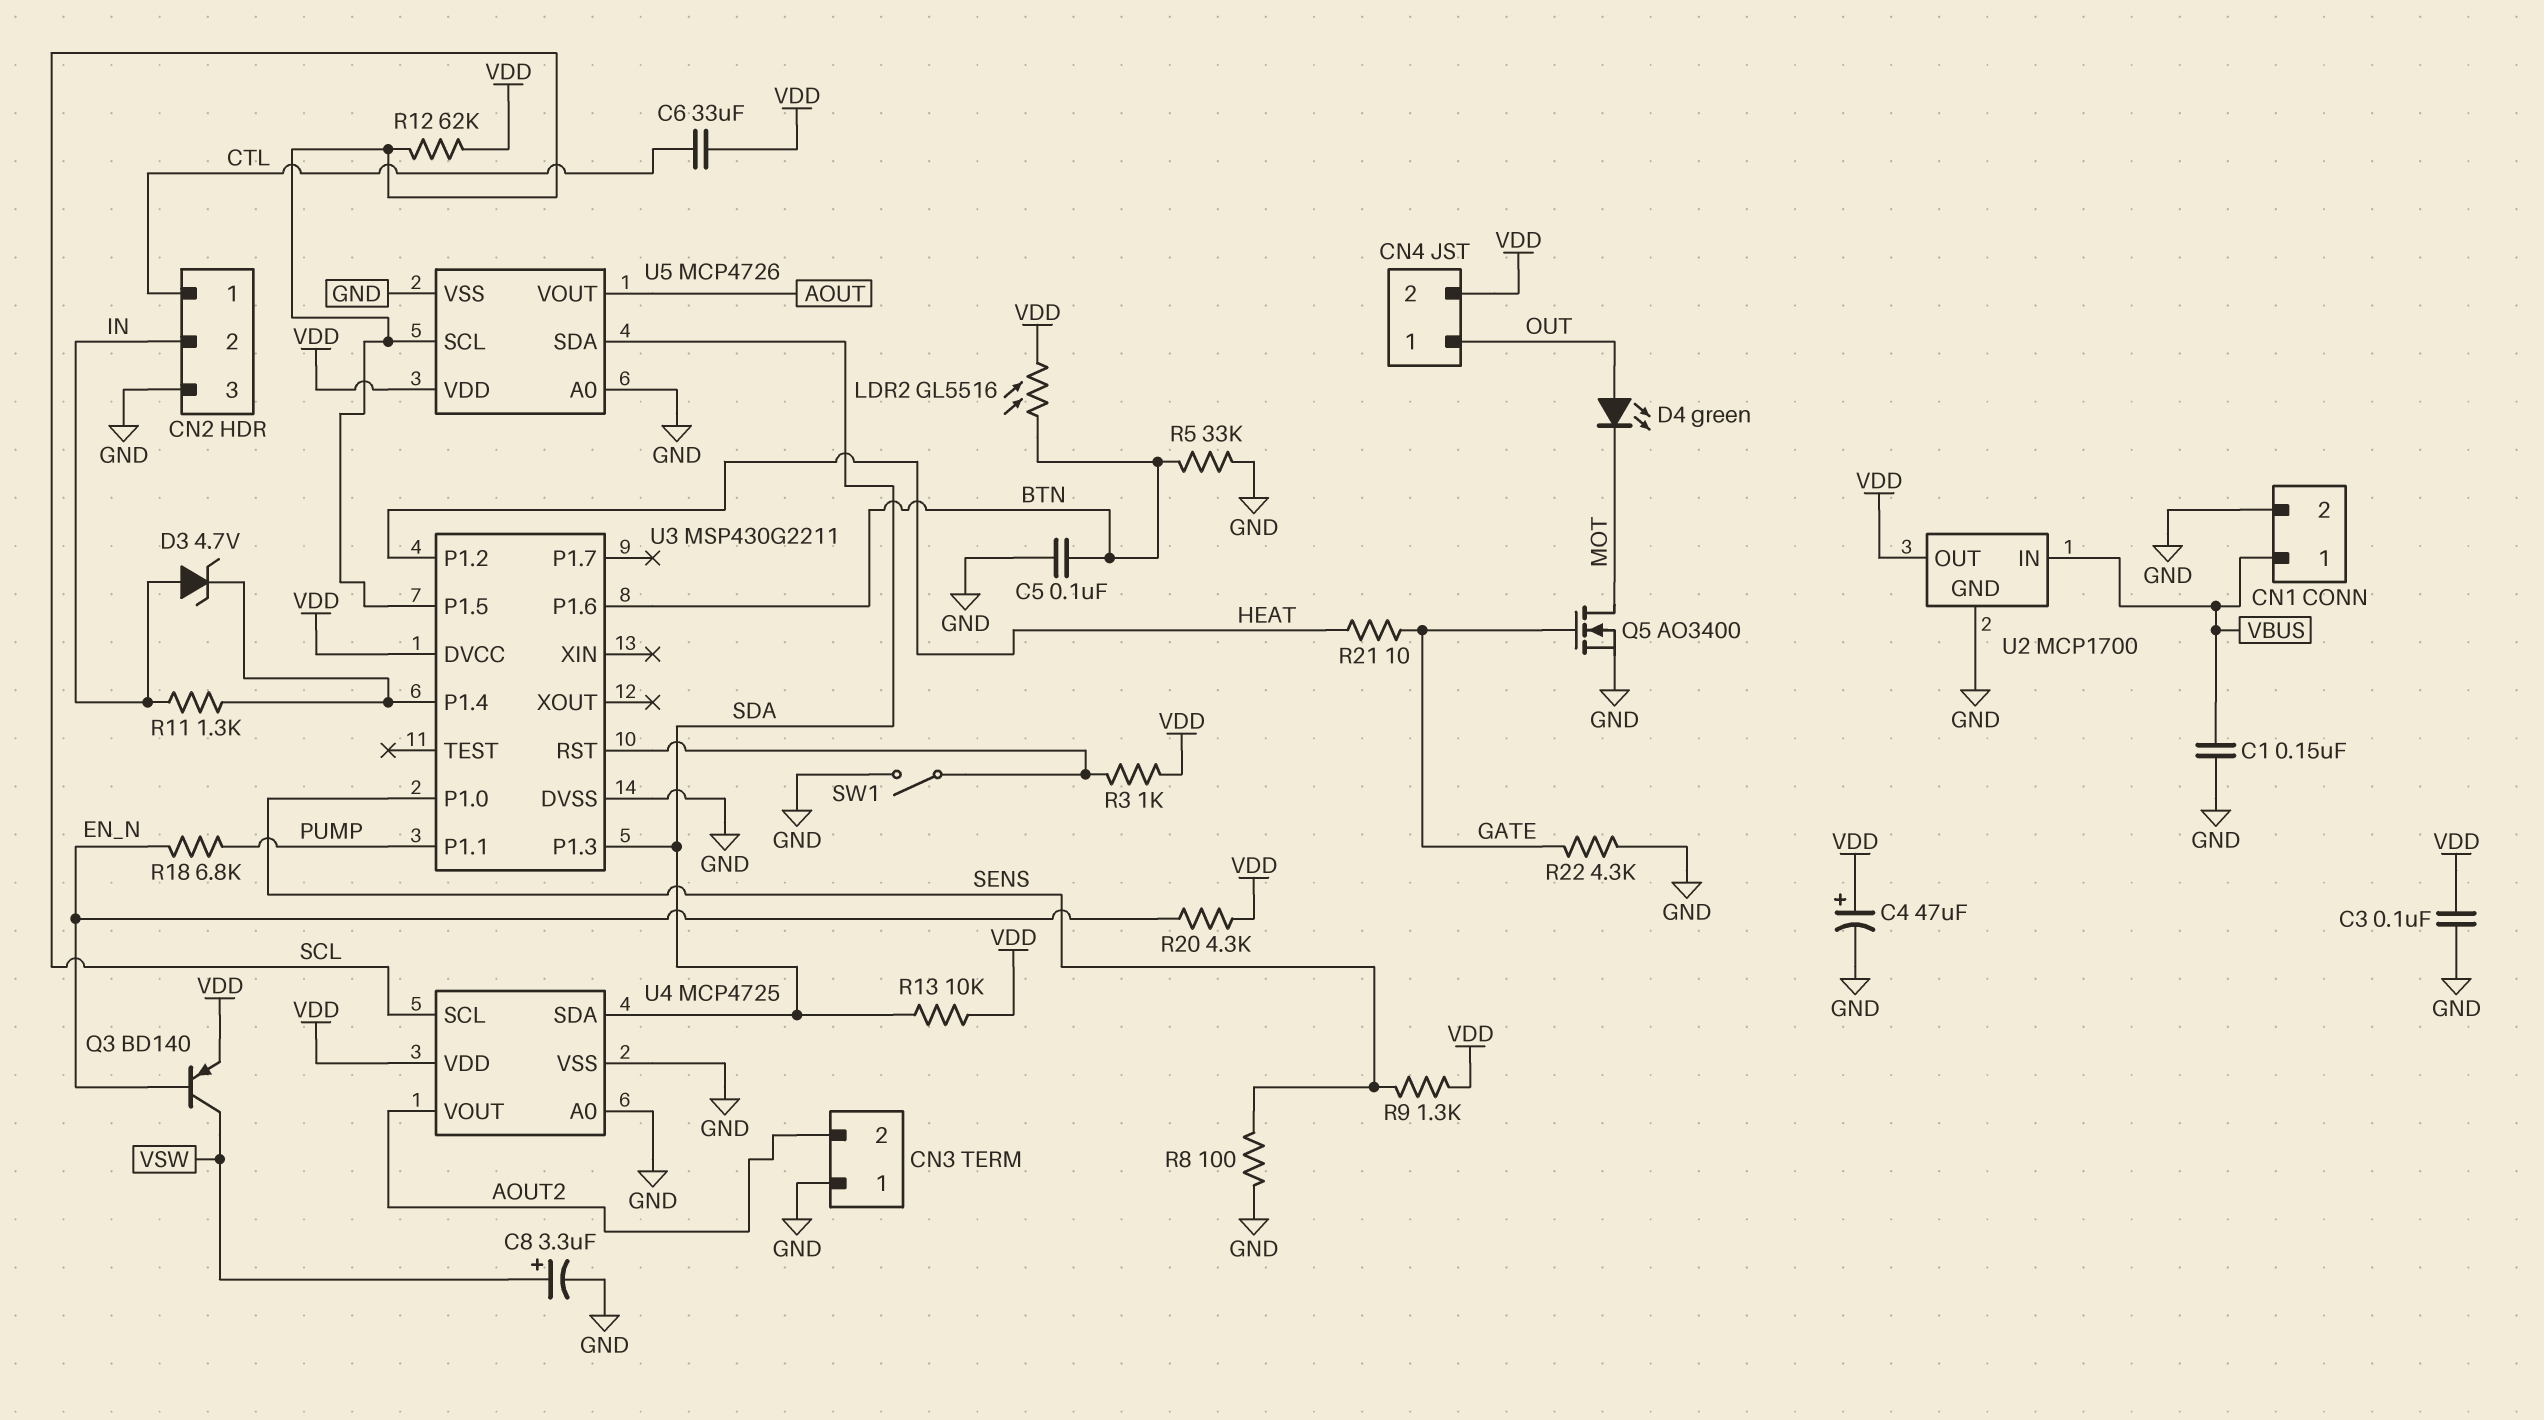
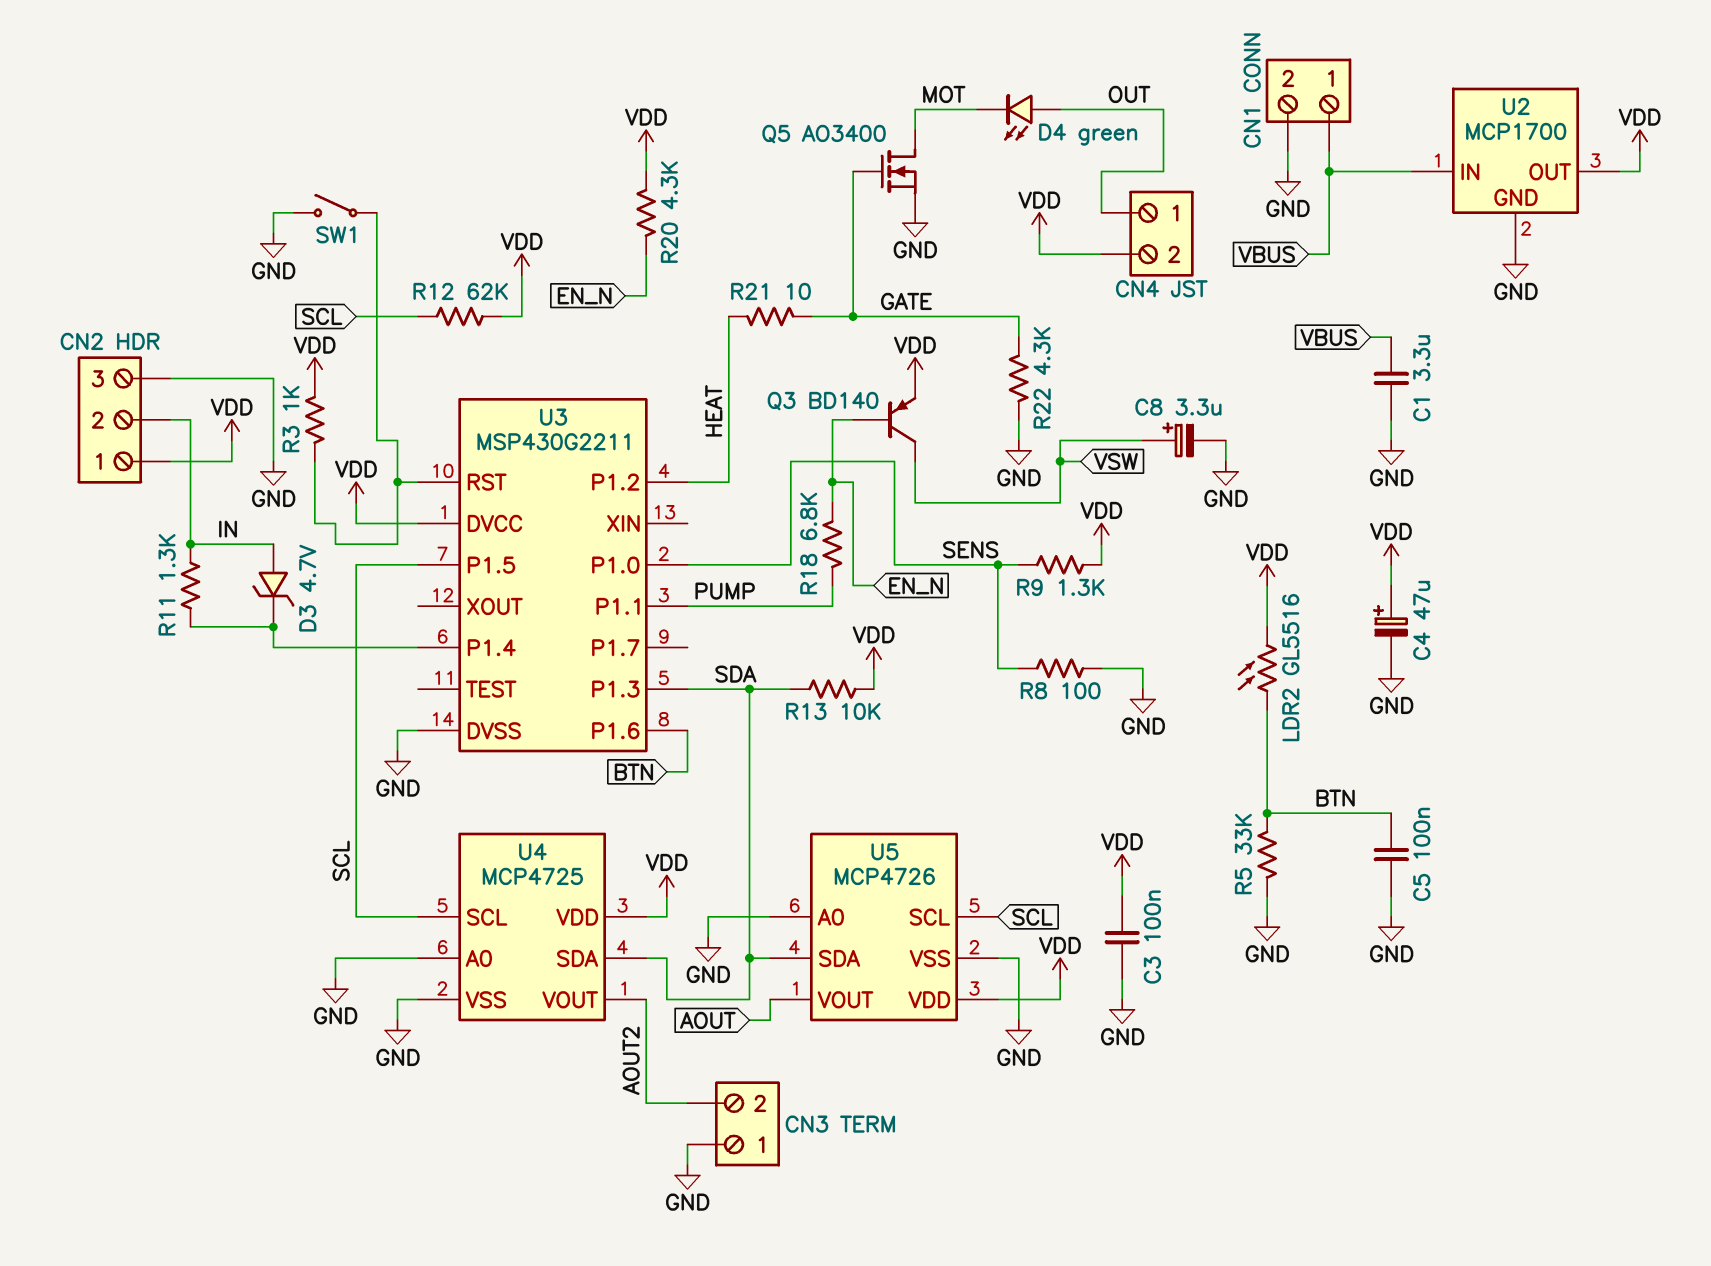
C1: 150nF (GND, VBUS) -> 3.3uF (GND, VBUS)
C6: 33uF (CTL, VDD) -> none
CN2 pin 1: CTL -> VDD

